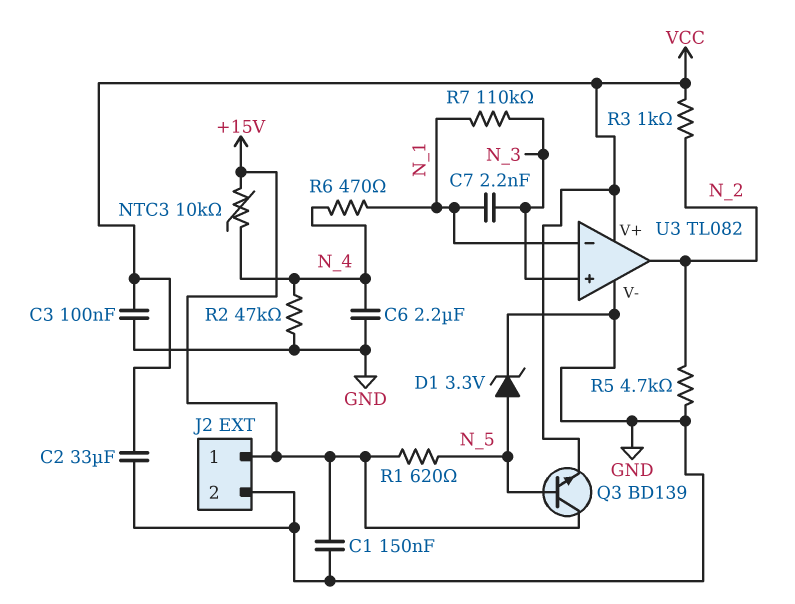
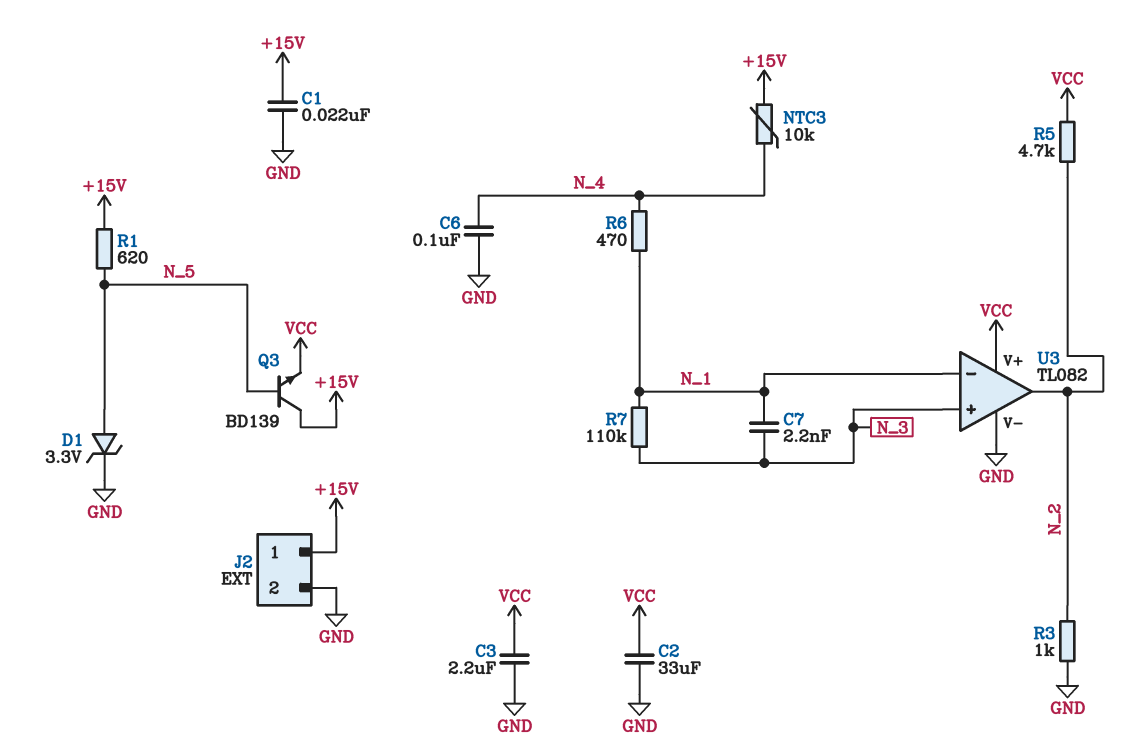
C1: 150nF (+15V, GND) -> 22nF (+15V, GND)
C3: 100nF (GND, VCC) -> 2.2uF (GND, VCC)
C6: 2.2uF (GND, N_4) -> 100nF (GND, N_4)
R2: 47k (GND, N_4) -> none
R3: 1k (N_2, VCC) -> 1k (GND, N_2)
R5: 4.7k (GND, N_2) -> 4.7k (N_2, VCC)

